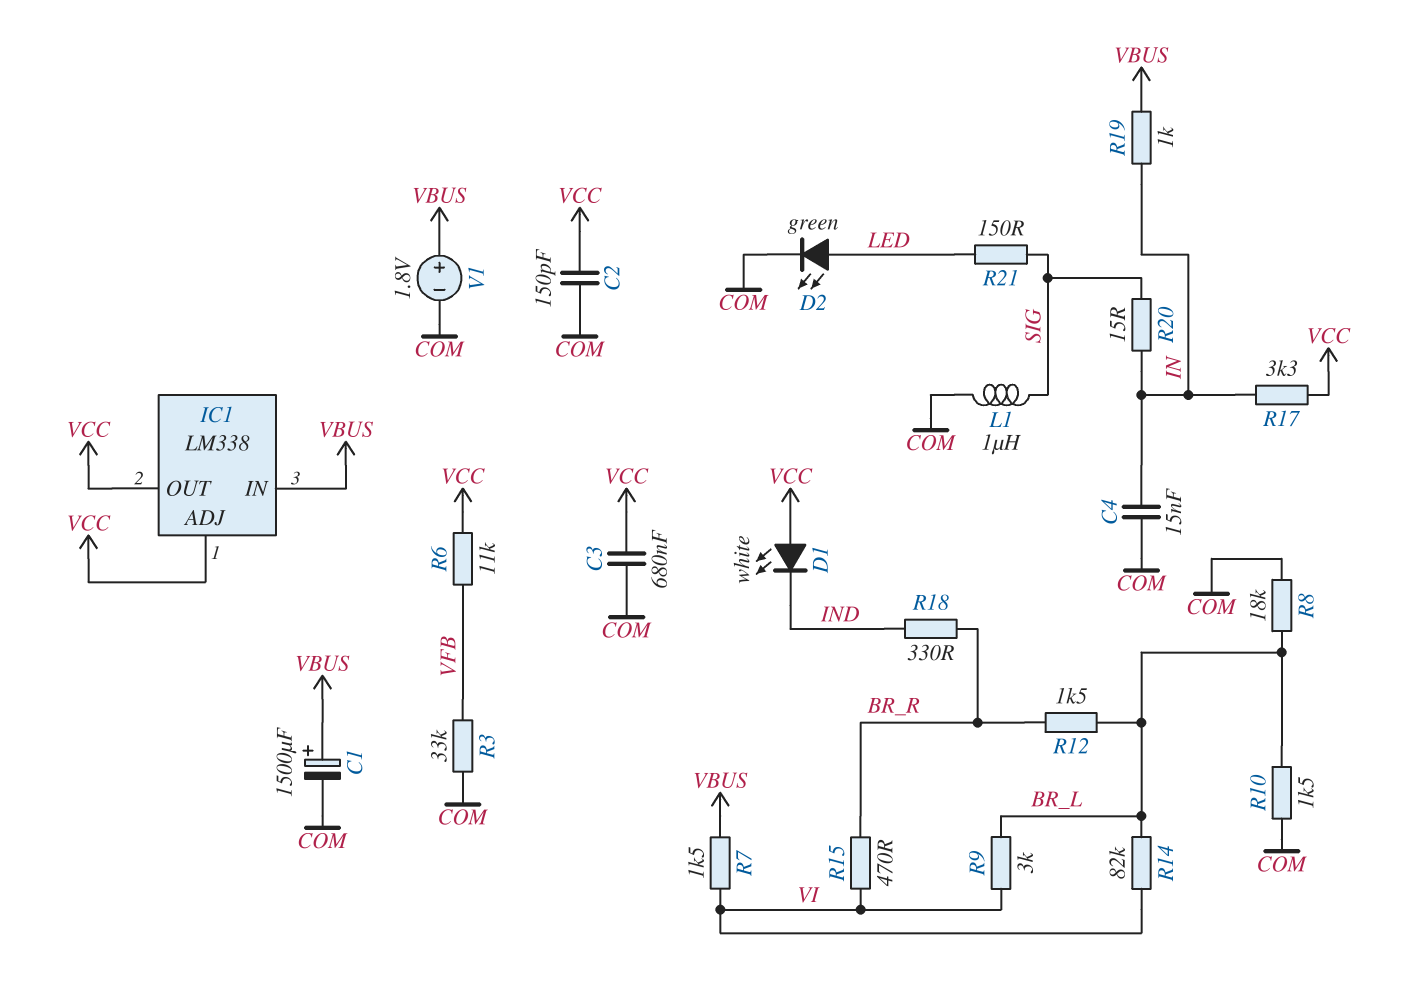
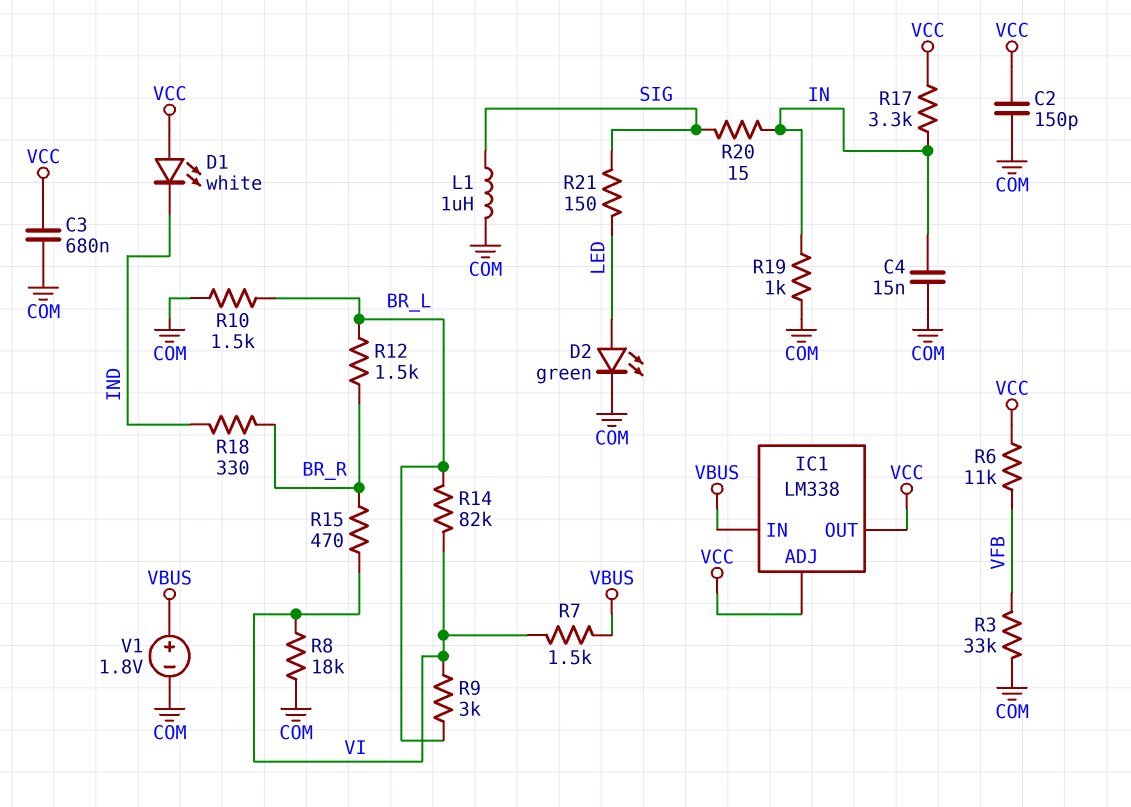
C1: 1500uF (plus VBUS, minus COM) -> none
R8: 18k (BR_L, COM) -> 18k (COM, VI)
R19: 1k (IN, VBUS) -> 1k (COM, IN)

